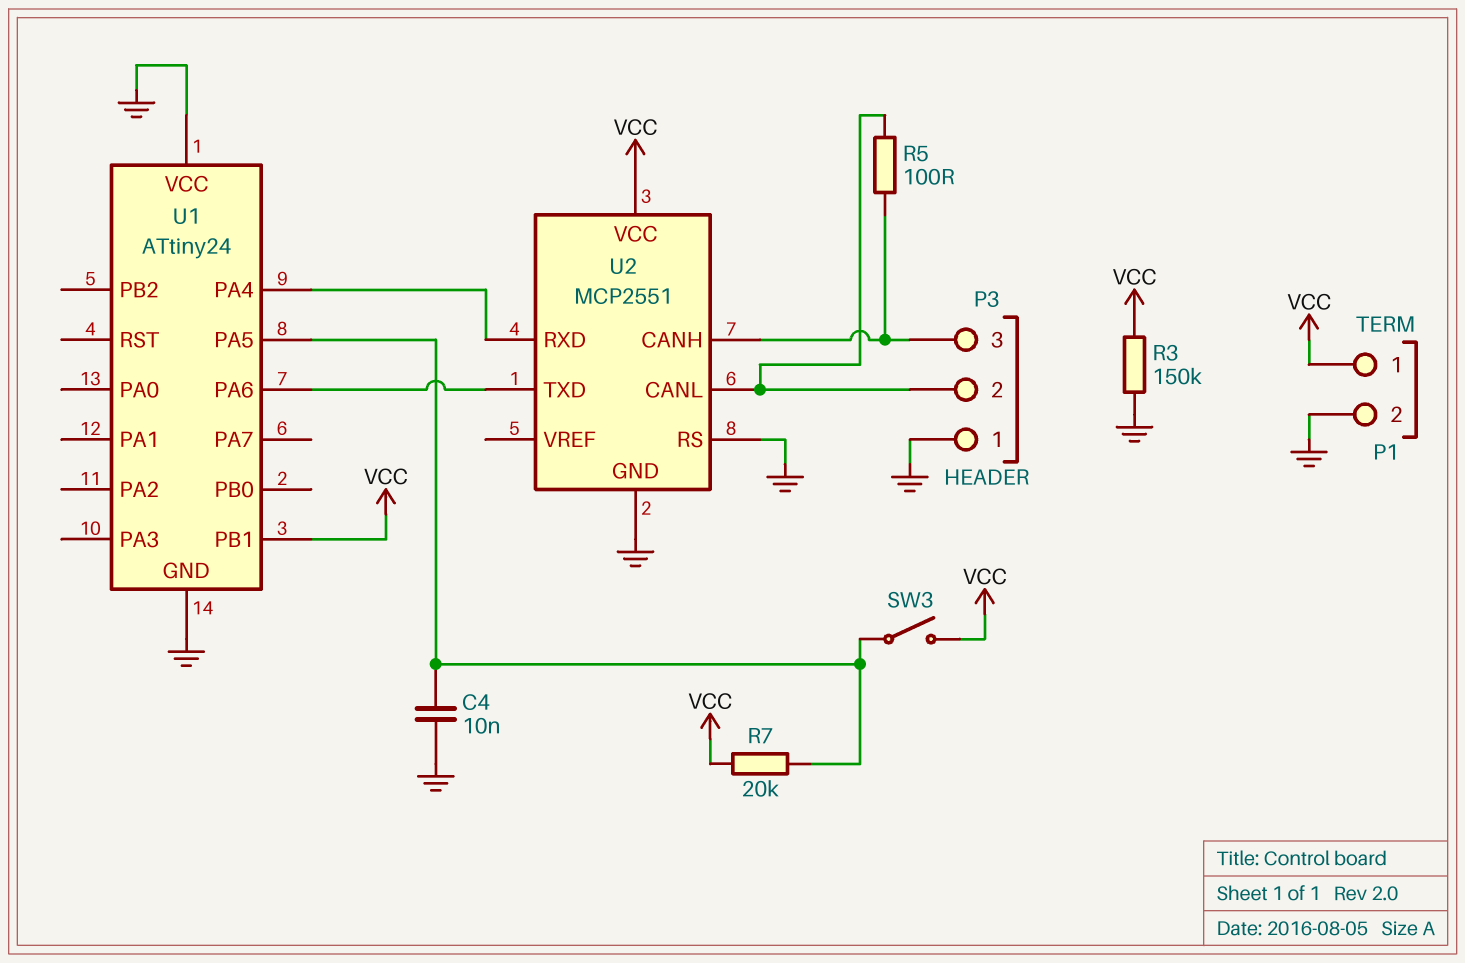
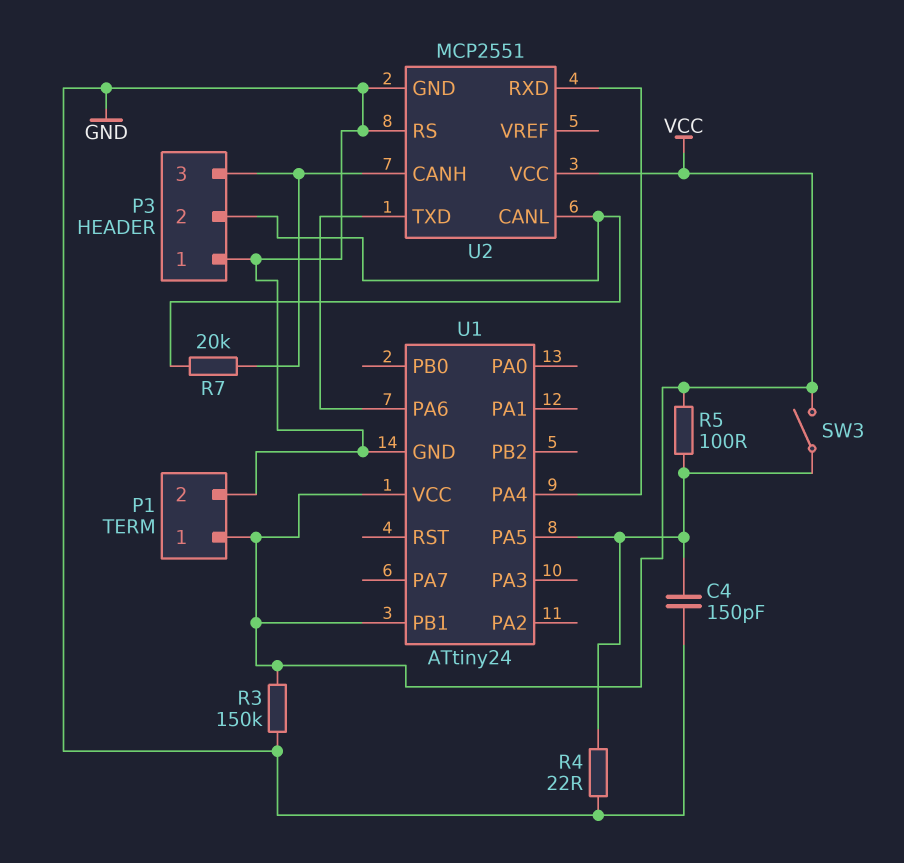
C4: 10nF (GND, U1/PA5) -> 150pF (GND, U1/PA5)
R4: none -> 22 (GND, U1/PA5)
R5: 100 (P3/2, P3/3) -> 100 (U1/PA5, VCC)
R7: 20k (U1/PA5, VCC) -> 20k (P3/2, P3/3)
U1 pin VCC: GND -> VCC

